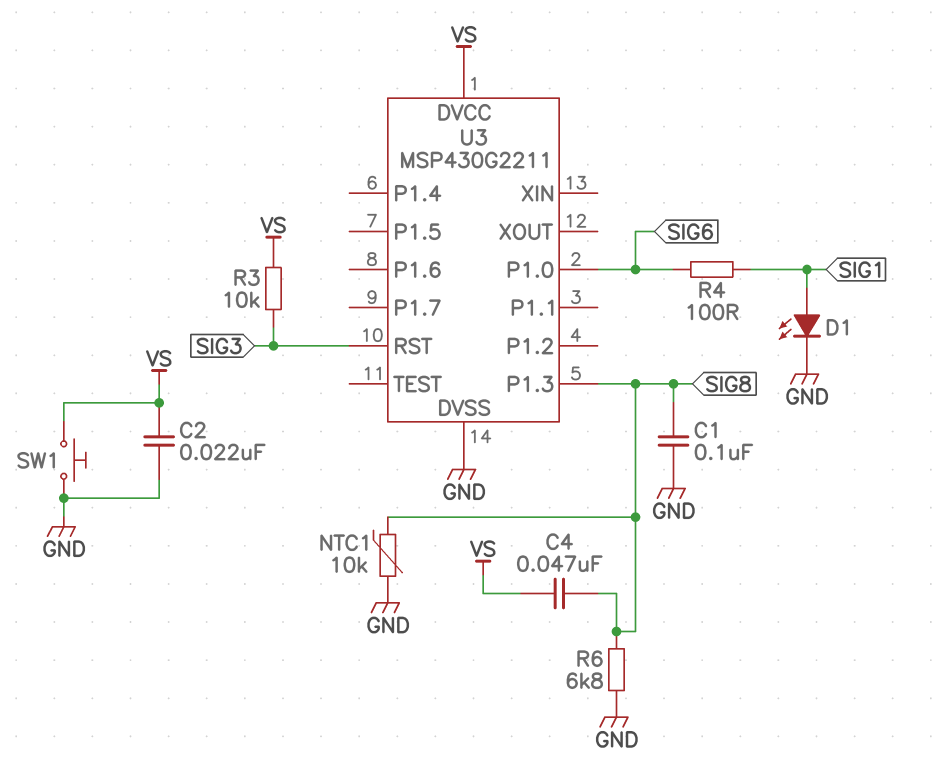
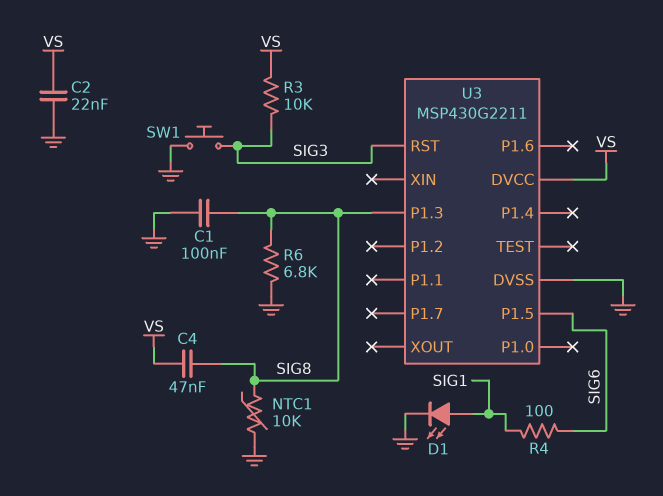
SW1: button (GND, VS) -> button (GND, SIG3)
U3 pin P1.0: SIG6 -> none
U3 pin P1.5: none -> SIG6

